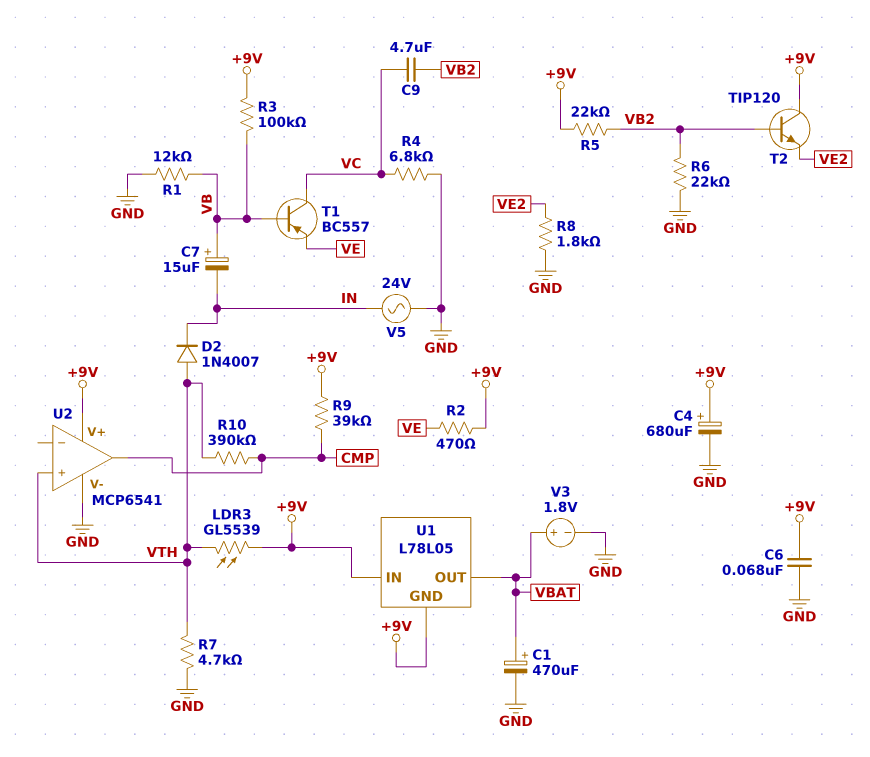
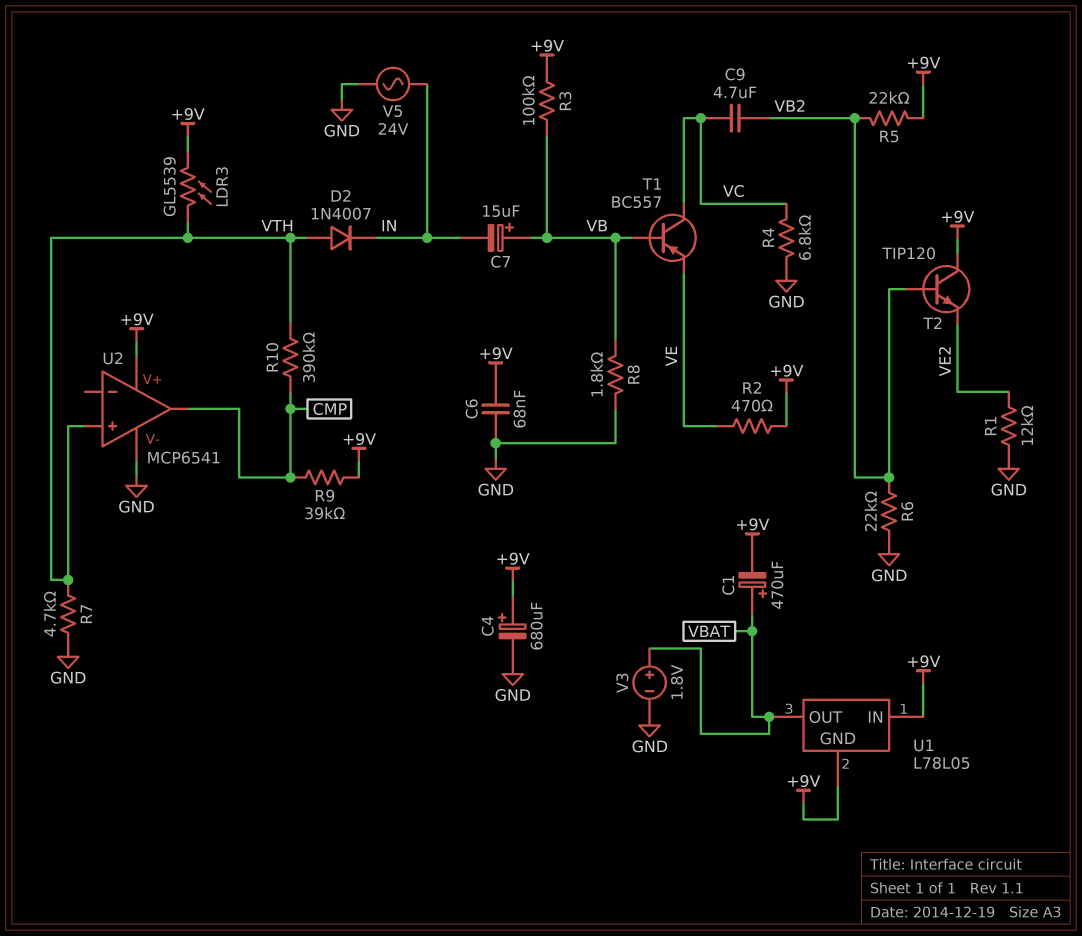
C1: 470uF (plus VBAT, minus GND) -> 470uF (plus VBAT, minus +9V)
R1: 12k (GND, VB) -> 12k (GND, VE2)
R8: 1.8k (GND, VE2) -> 1.8k (GND, VB)

